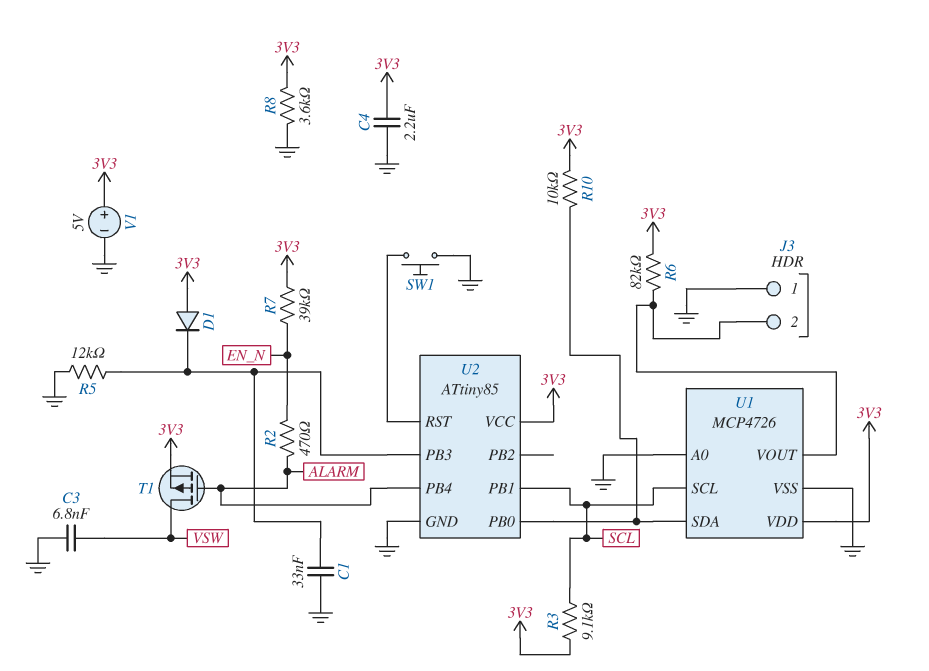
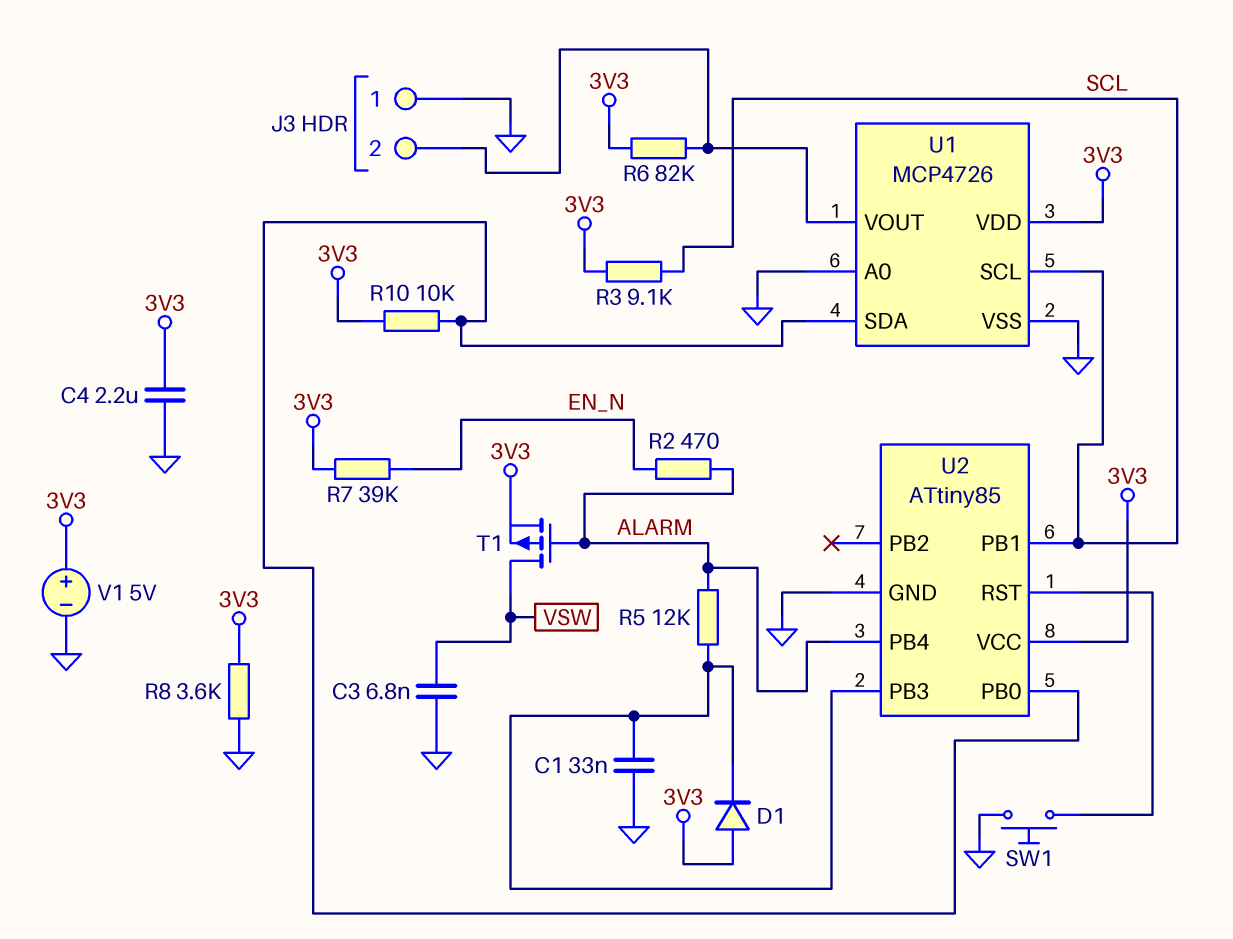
R5: 12k (GND, U2/PB3) -> 12k (ALARM, U2/PB3)

